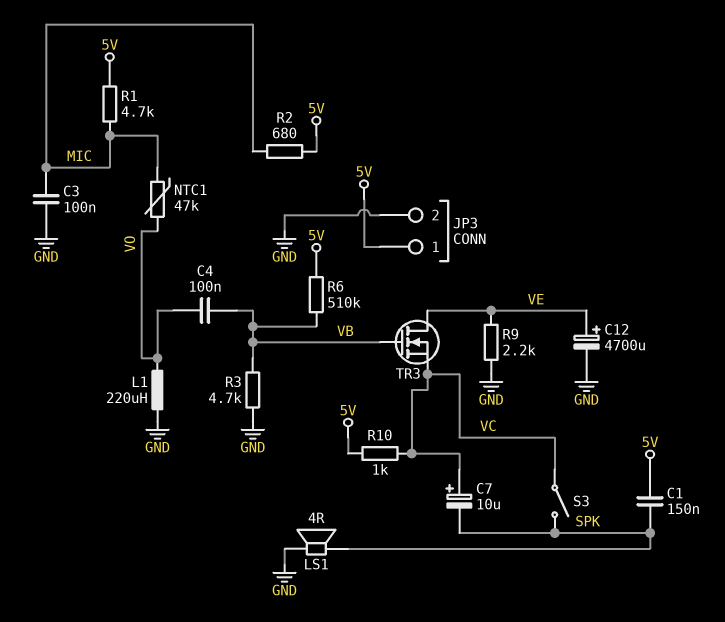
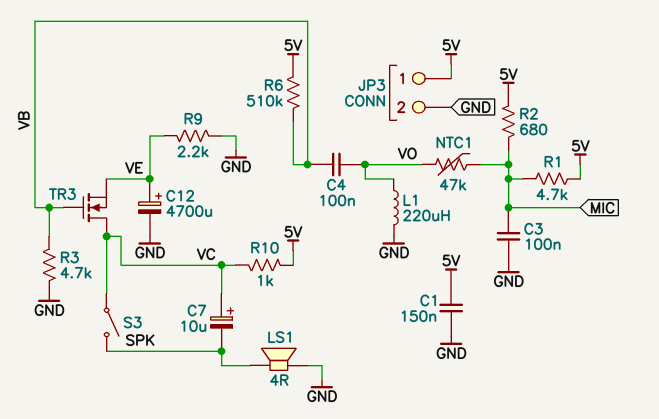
C1: 150nF (5V, SPK) -> 150nF (5V, GND)
TR3: NMOS (G VB, D VE, S VC) -> NMOS (G VB, D VC, S VE)

